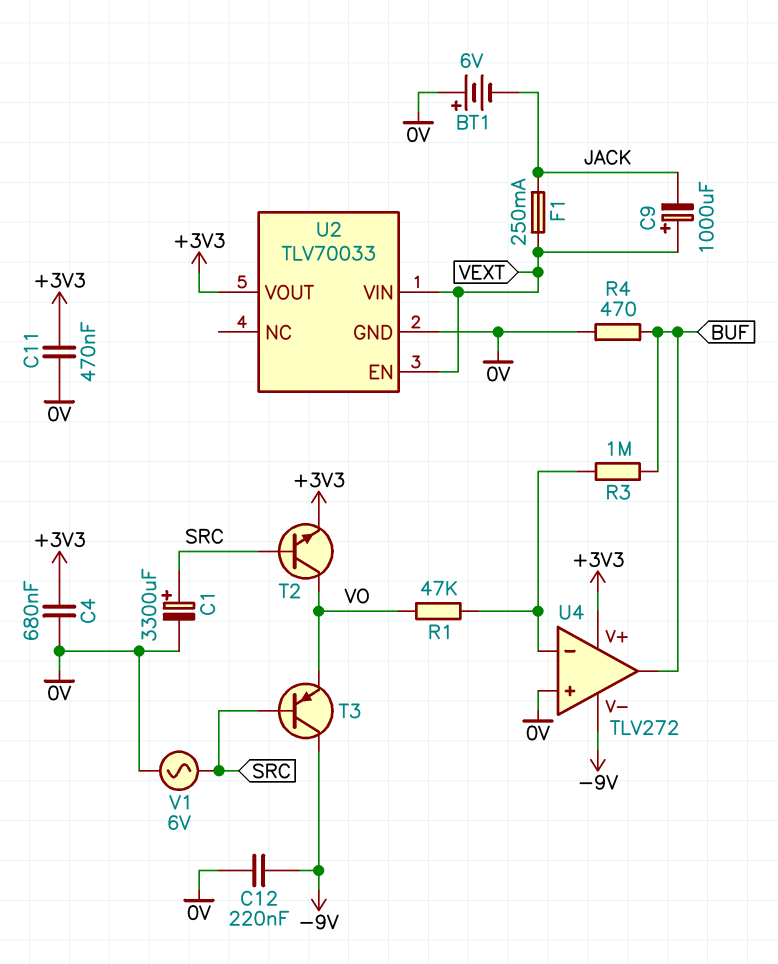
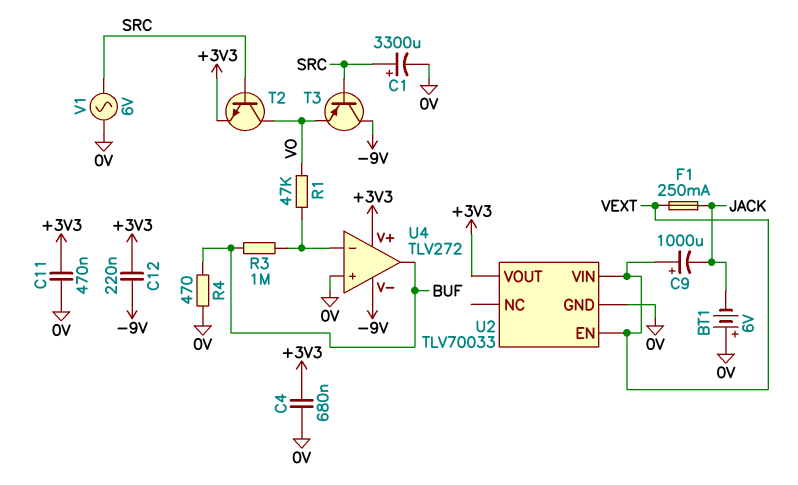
C12: 220nF (-9V, 0V) -> 220nF (+3V3, -9V)

